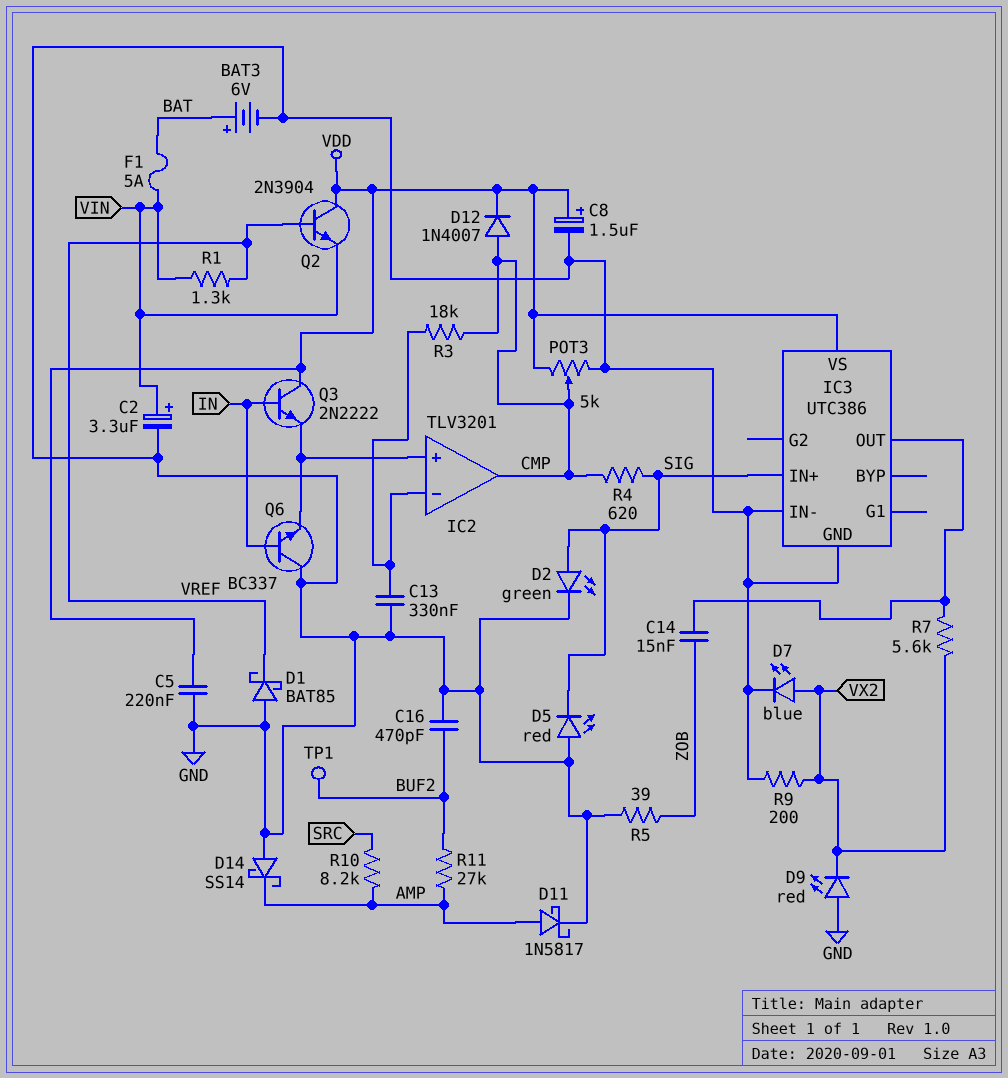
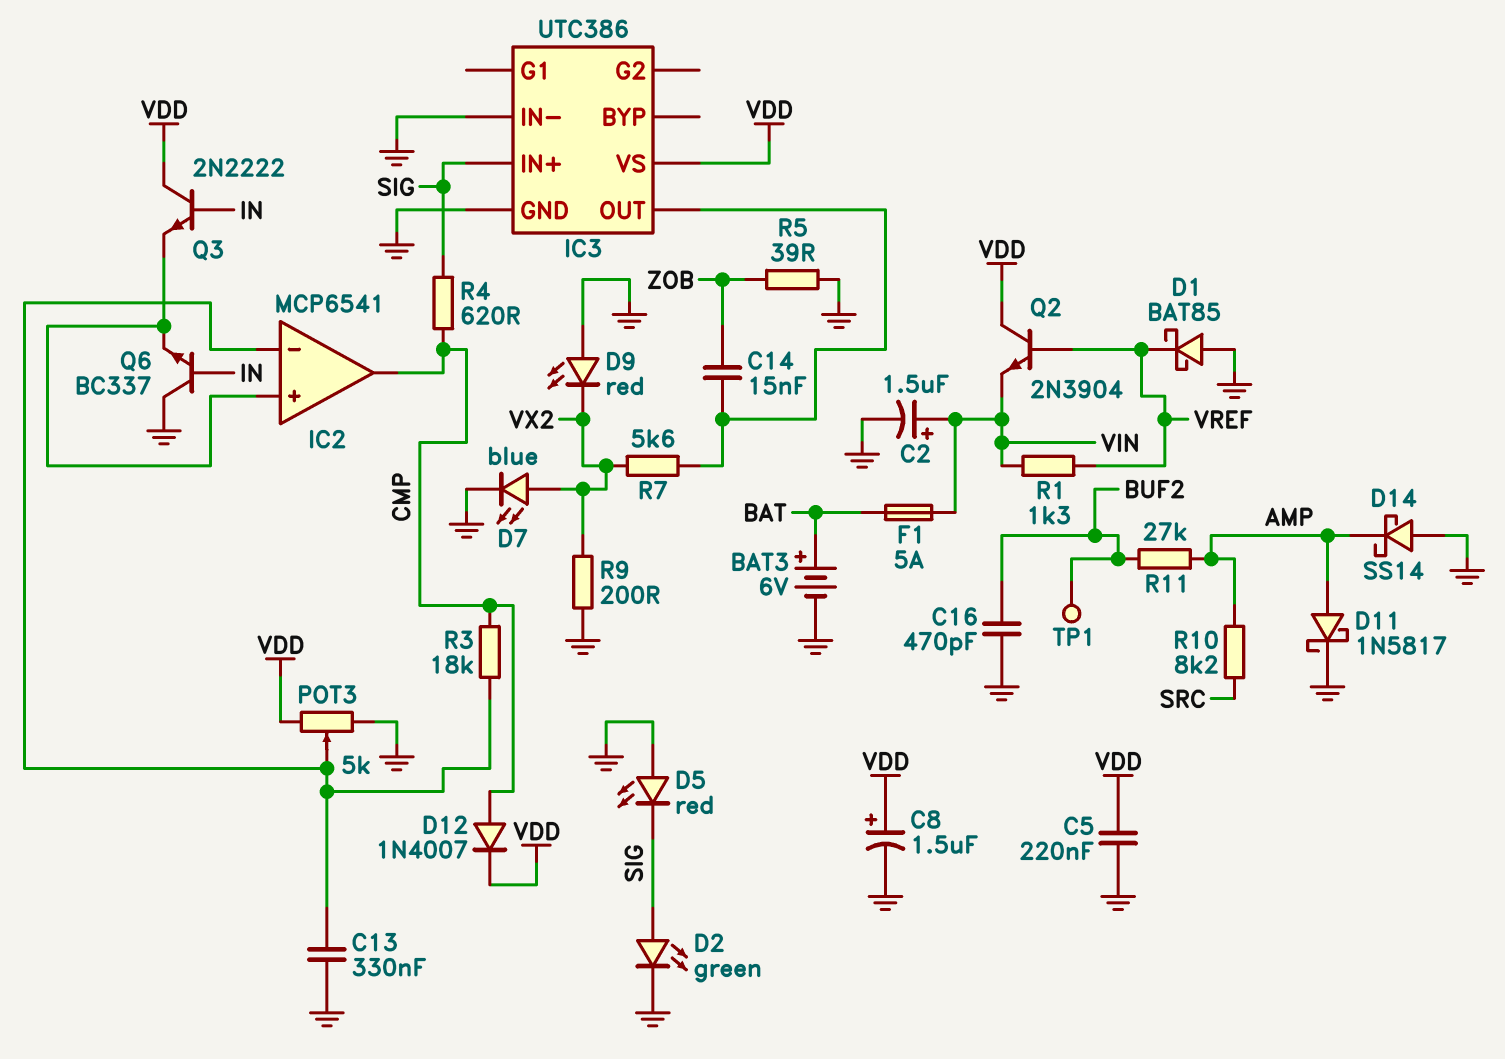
C2: 3.3uF (plus VIN, minus GND) -> 1.5uF (plus VIN, minus GND)
IC2: TLV3201 -> MCP6541
POT3: 5k (GND, VDD, wiper CMP) -> 5k (GND, VDD, wiper IC2/in-)

